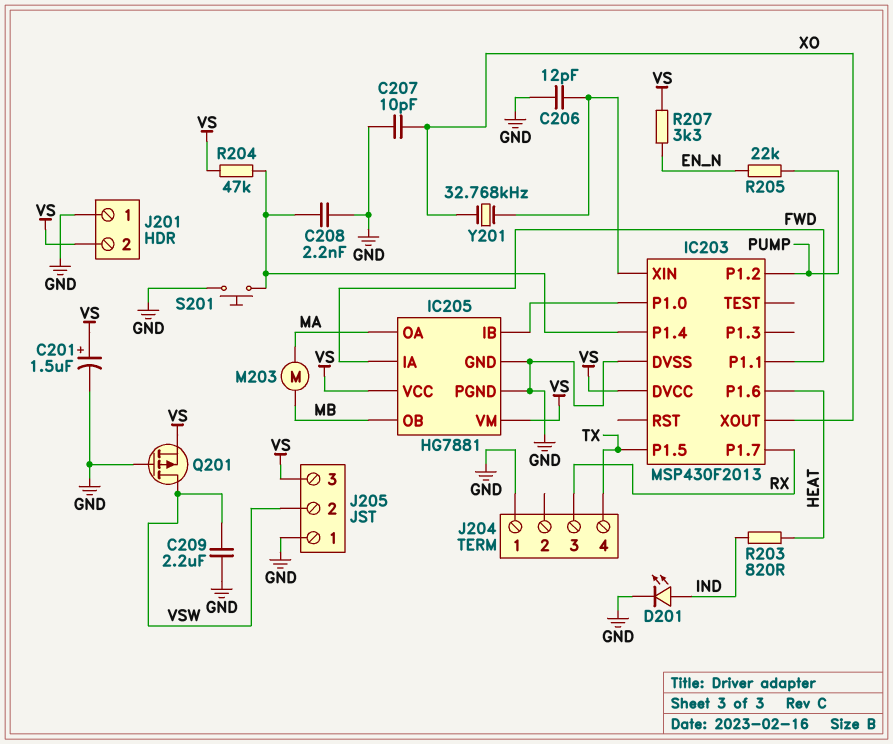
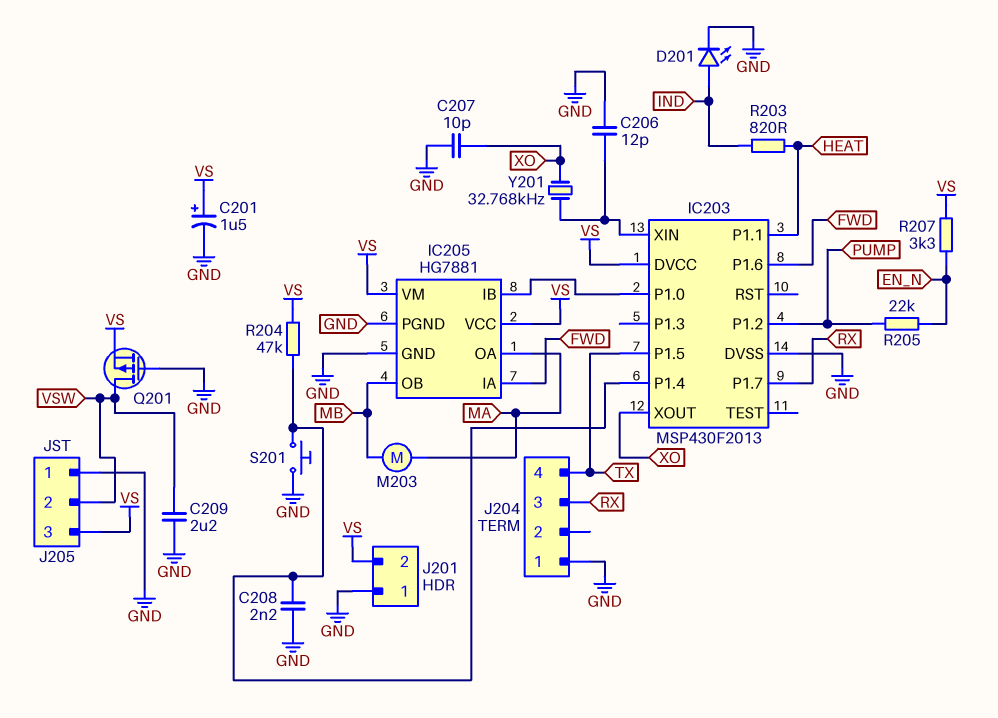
IC203 pin P1.1: FWD -> HEAT
IC203 pin P1.6: HEAT -> FWD

